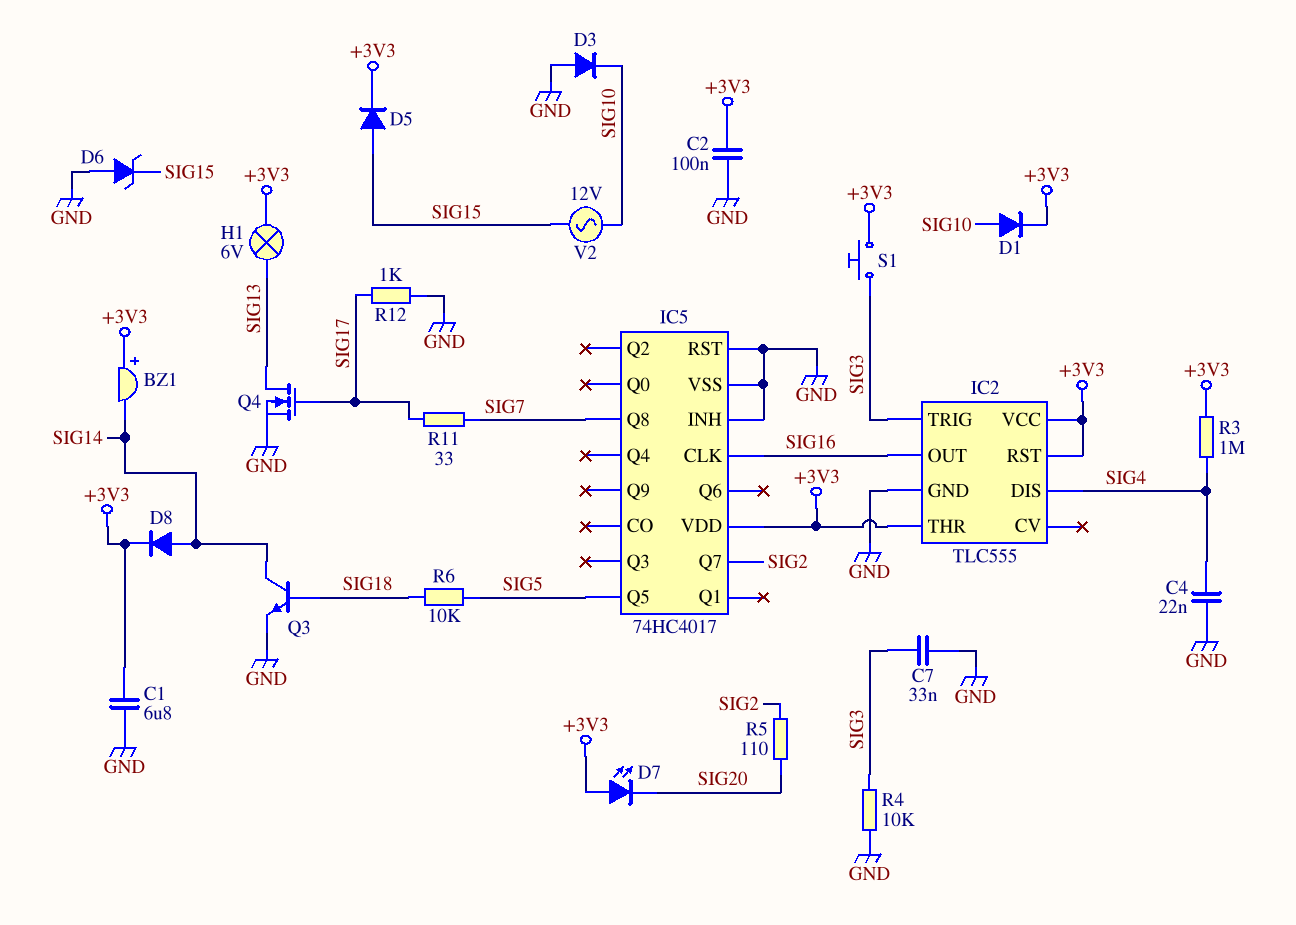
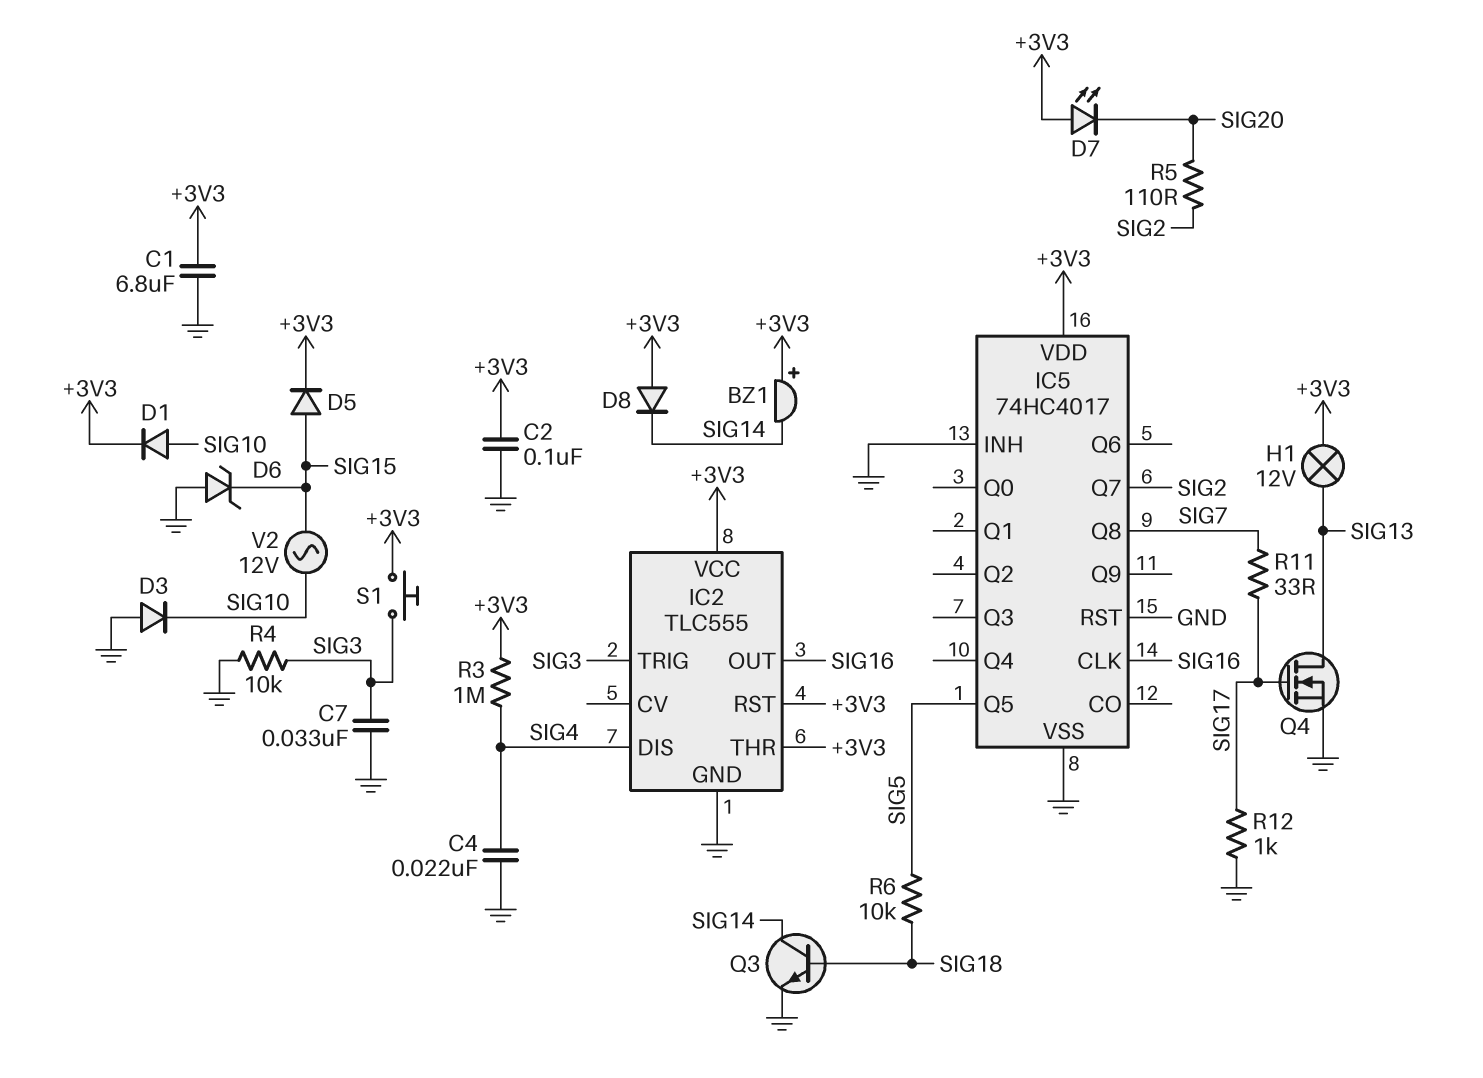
D8: diode (A SIG14, K +3V3) -> diode (A +3V3, K SIG14)
H1: lamp 6V (+3V3, SIG13) -> lamp 12V (+3V3, SIG13)

